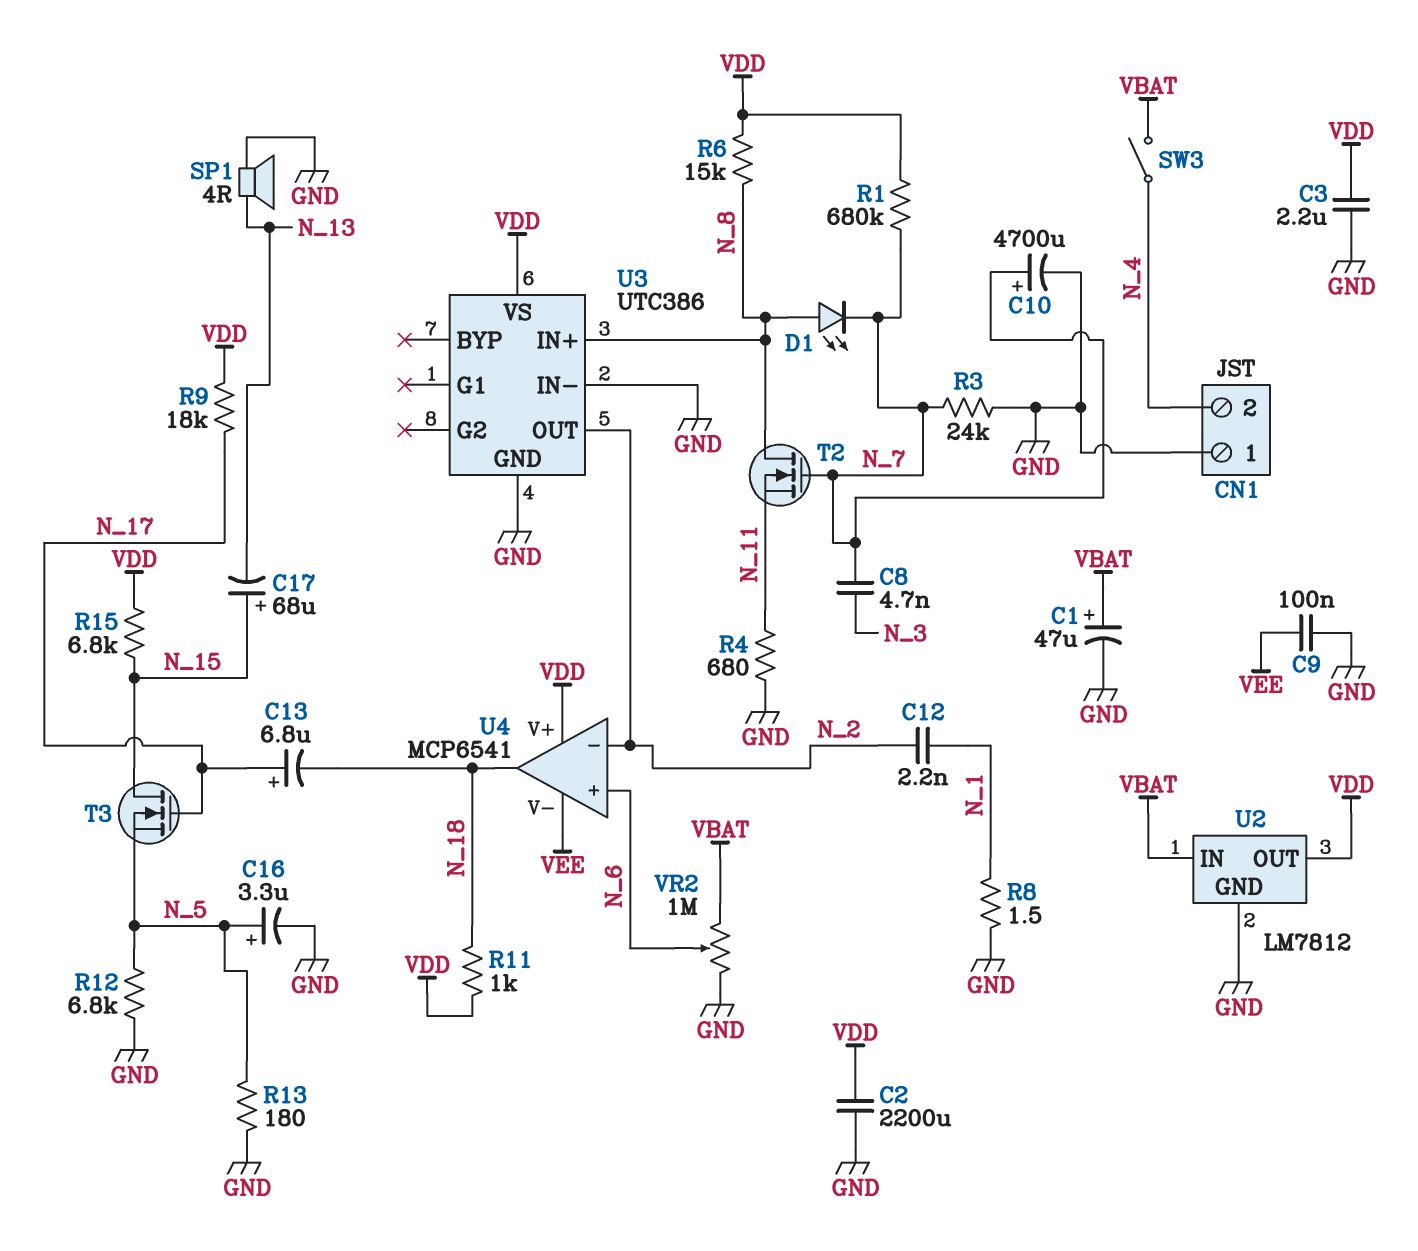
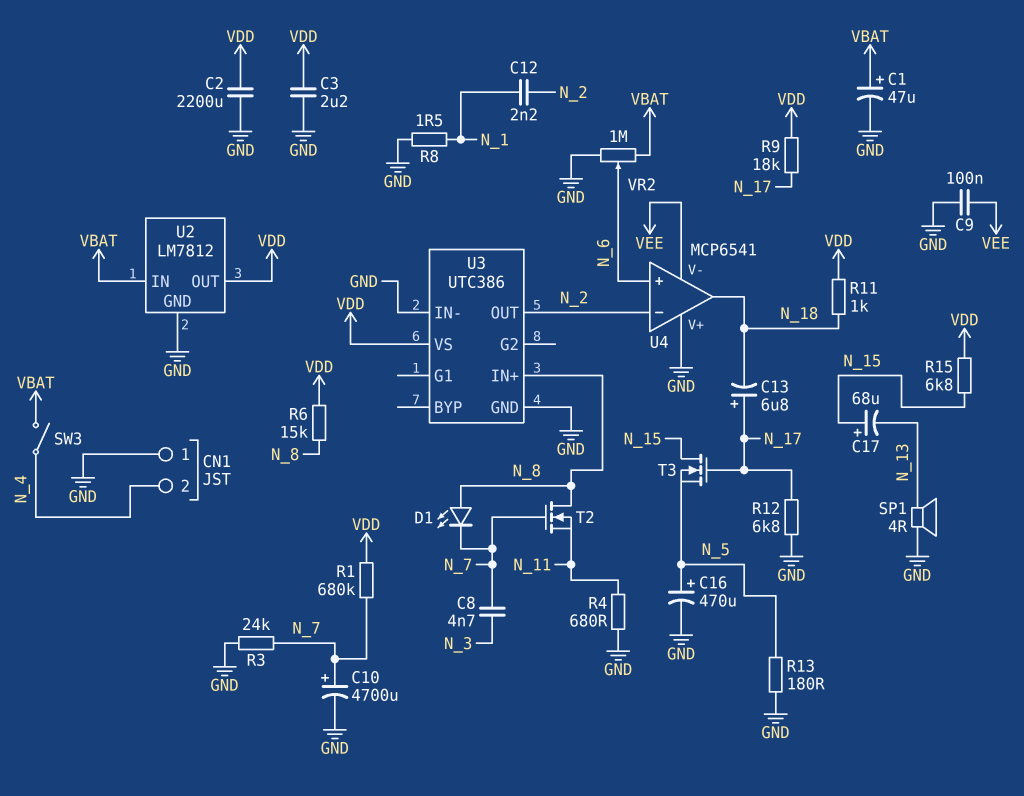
C16: 3.3uF (plus N_5, minus GND) -> 470uF (plus N_5, minus GND)
R12: 6.8k (GND, N_5) -> 6.8k (GND, N_17)
U4 pin V+: VDD -> GND

